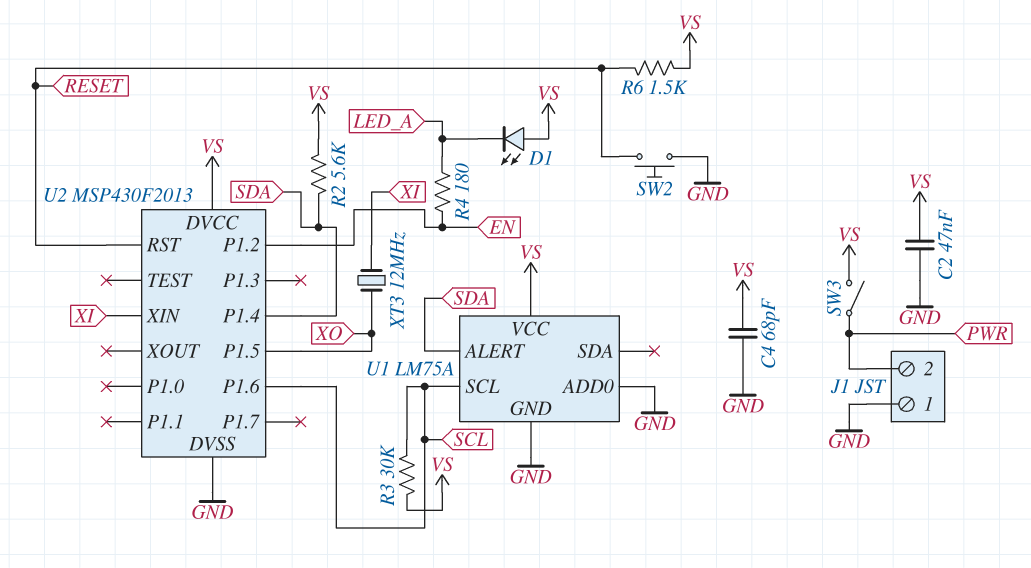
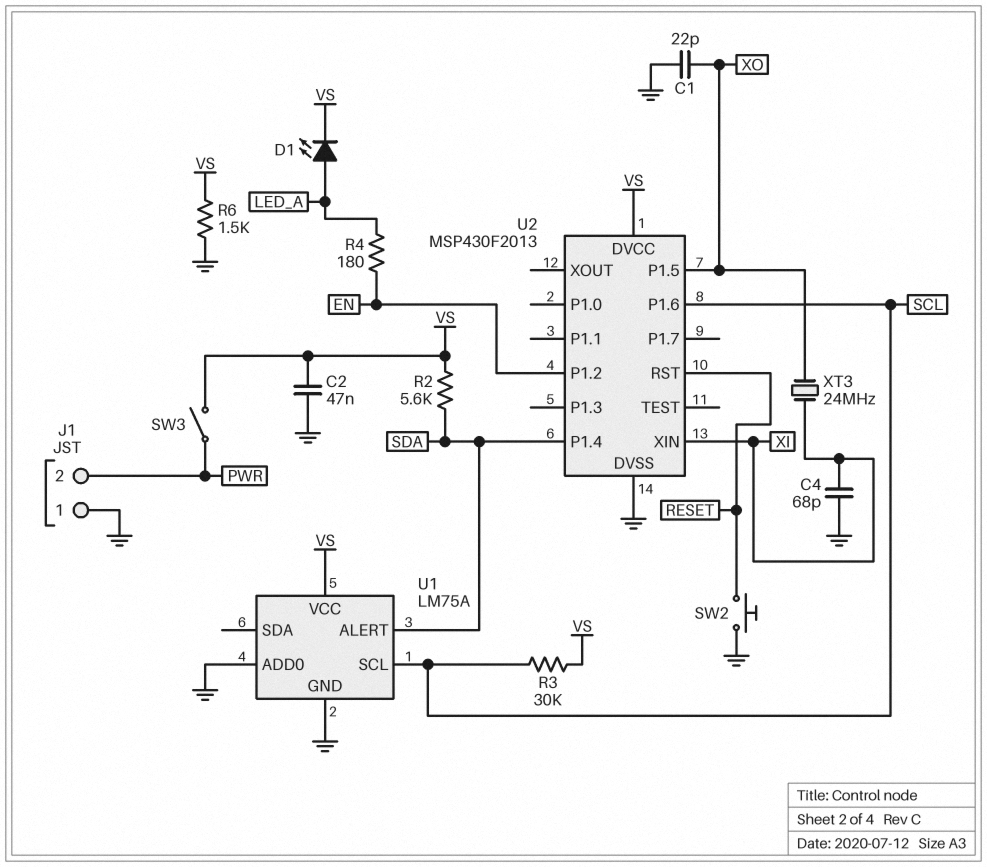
C1: none -> 22pF (GND, XO)
C4: 68pF (GND, VS) -> 68pF (GND, XI)
D1: LED (A VS, K LED_A) -> LED (A LED_A, K VS)
R6: 1.5k (RESET, VS) -> 1.5k (GND, VS)
XT3: 12MHz (XI, XO) -> 24MHz (XI, XO)

